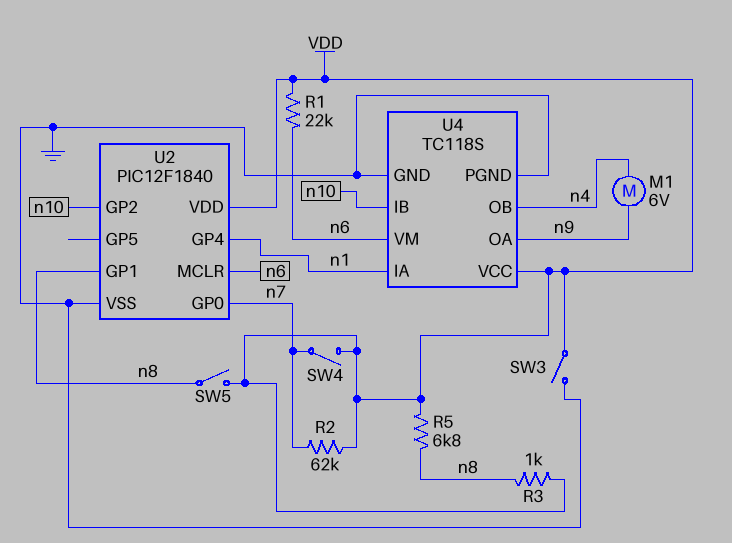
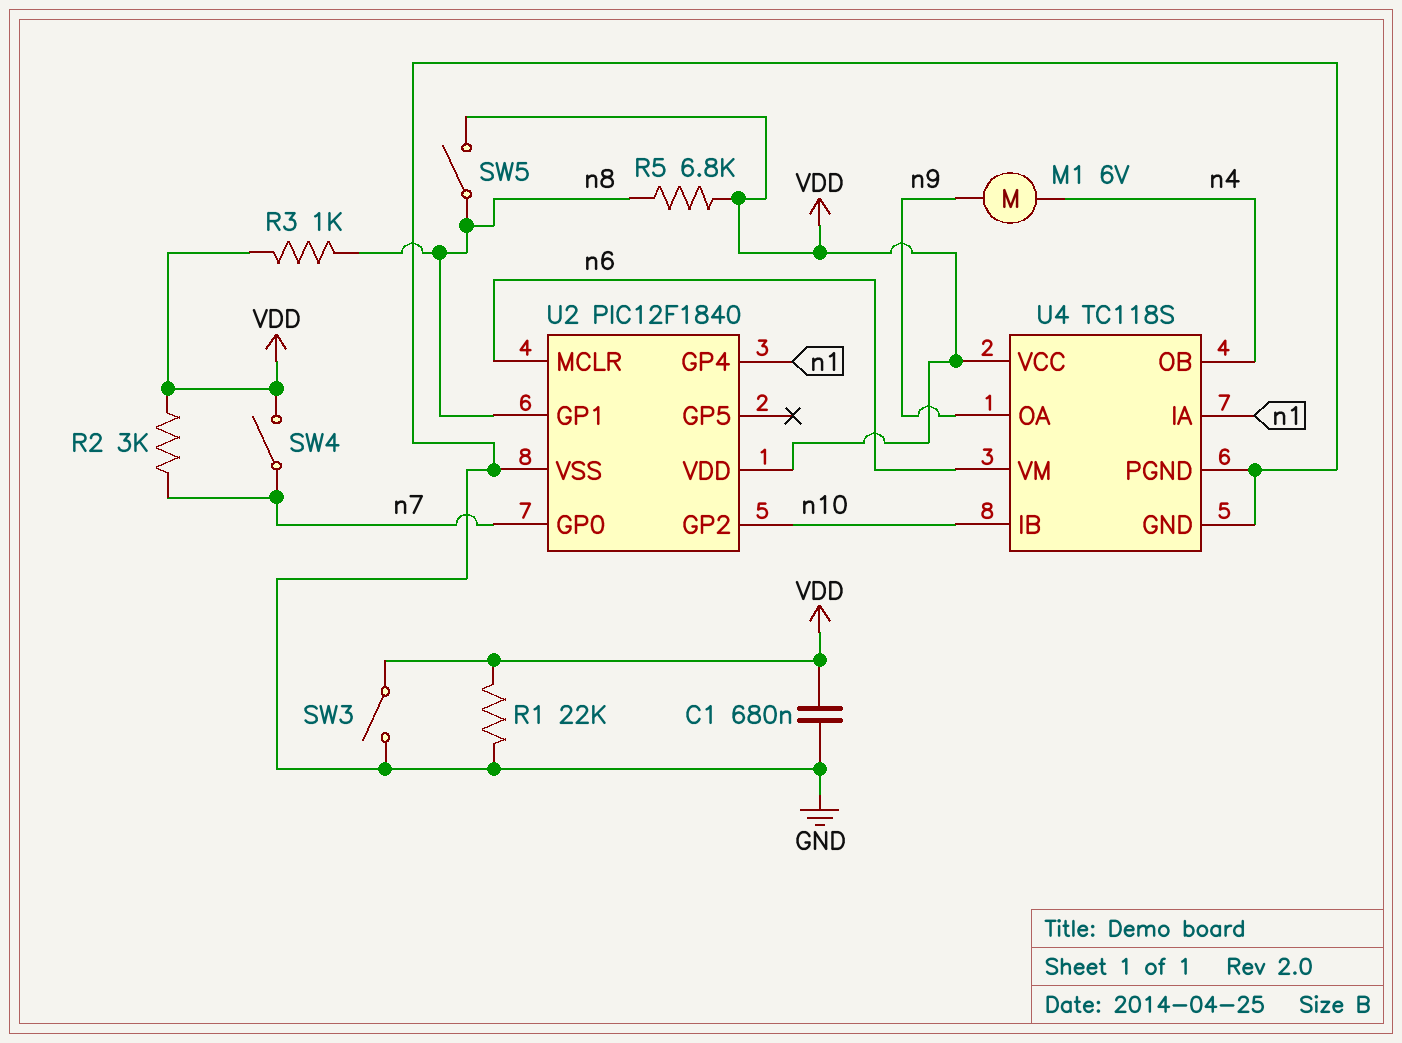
C1: none -> 680nF (GND, VDD)
R1: 22k (VDD, n6) -> 22k (GND, VDD)
R2: 62k (VDD, n7) -> 3k (VDD, n7)

